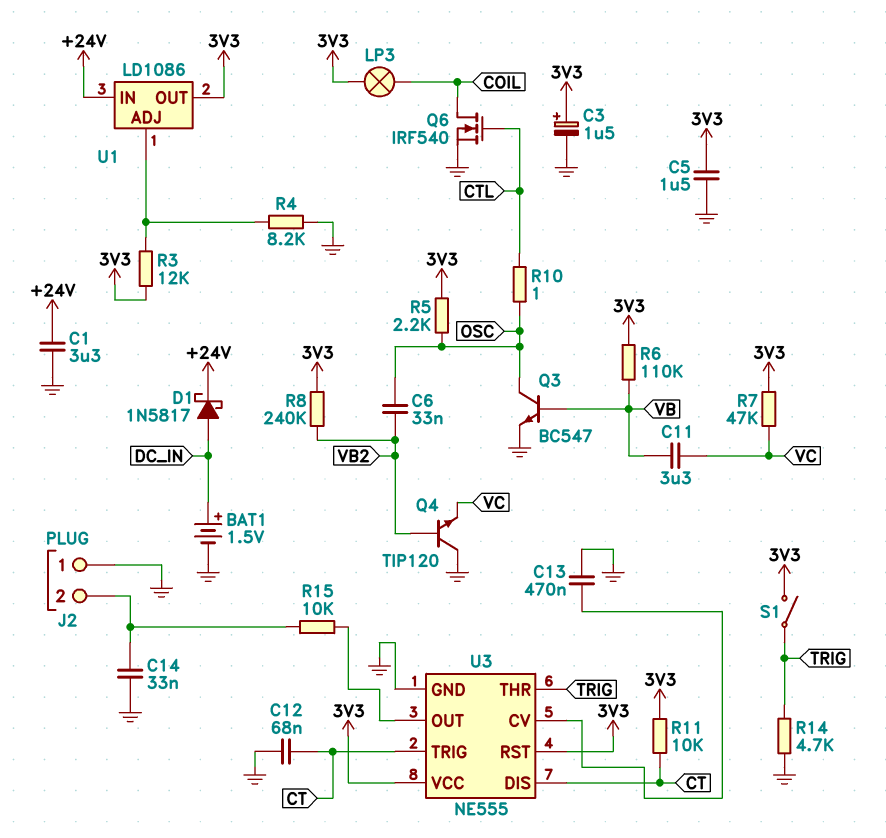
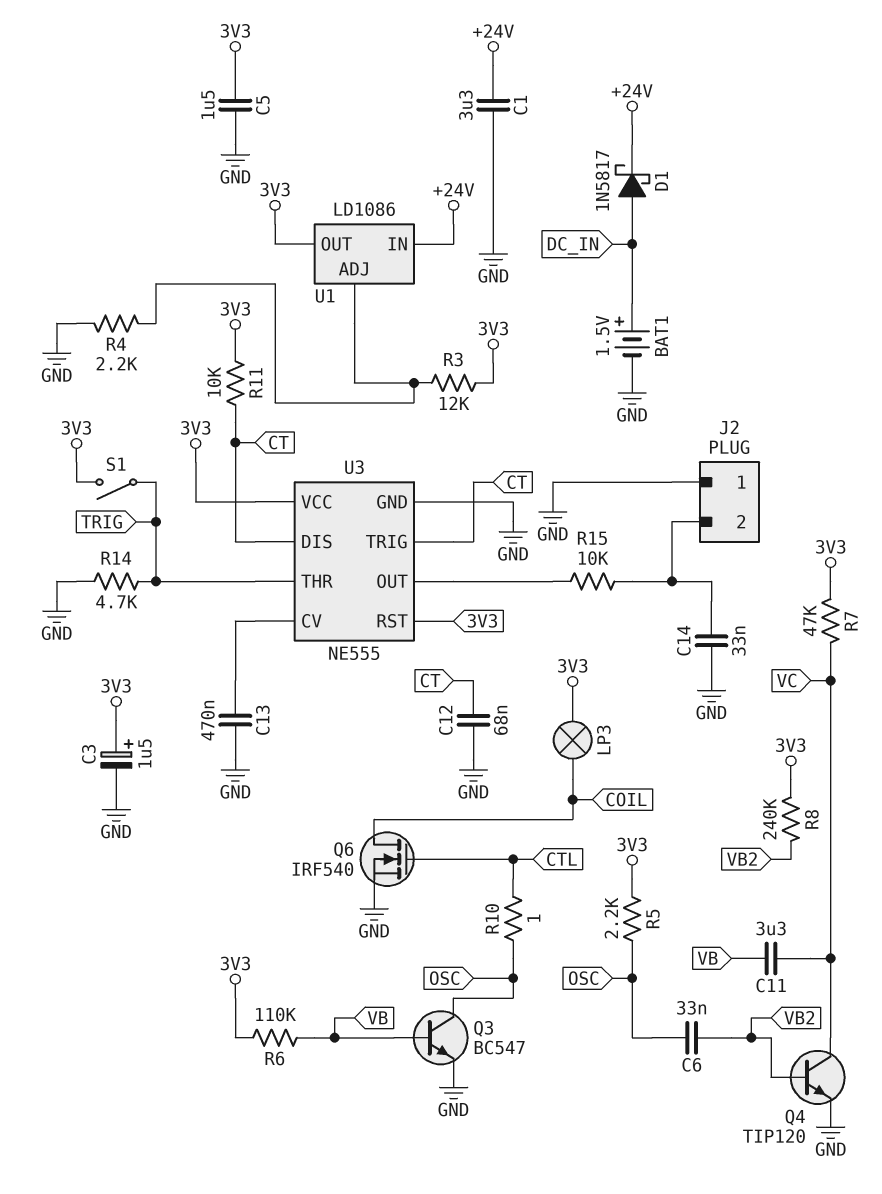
Q4: NPN TIP120 (B VB2, C GND, E VC) -> NPN TIP120 (B VB2, C VC, E GND)
R4: 8.2k (GND, U1/ADJ) -> 2.2k (GND, U1/ADJ)

